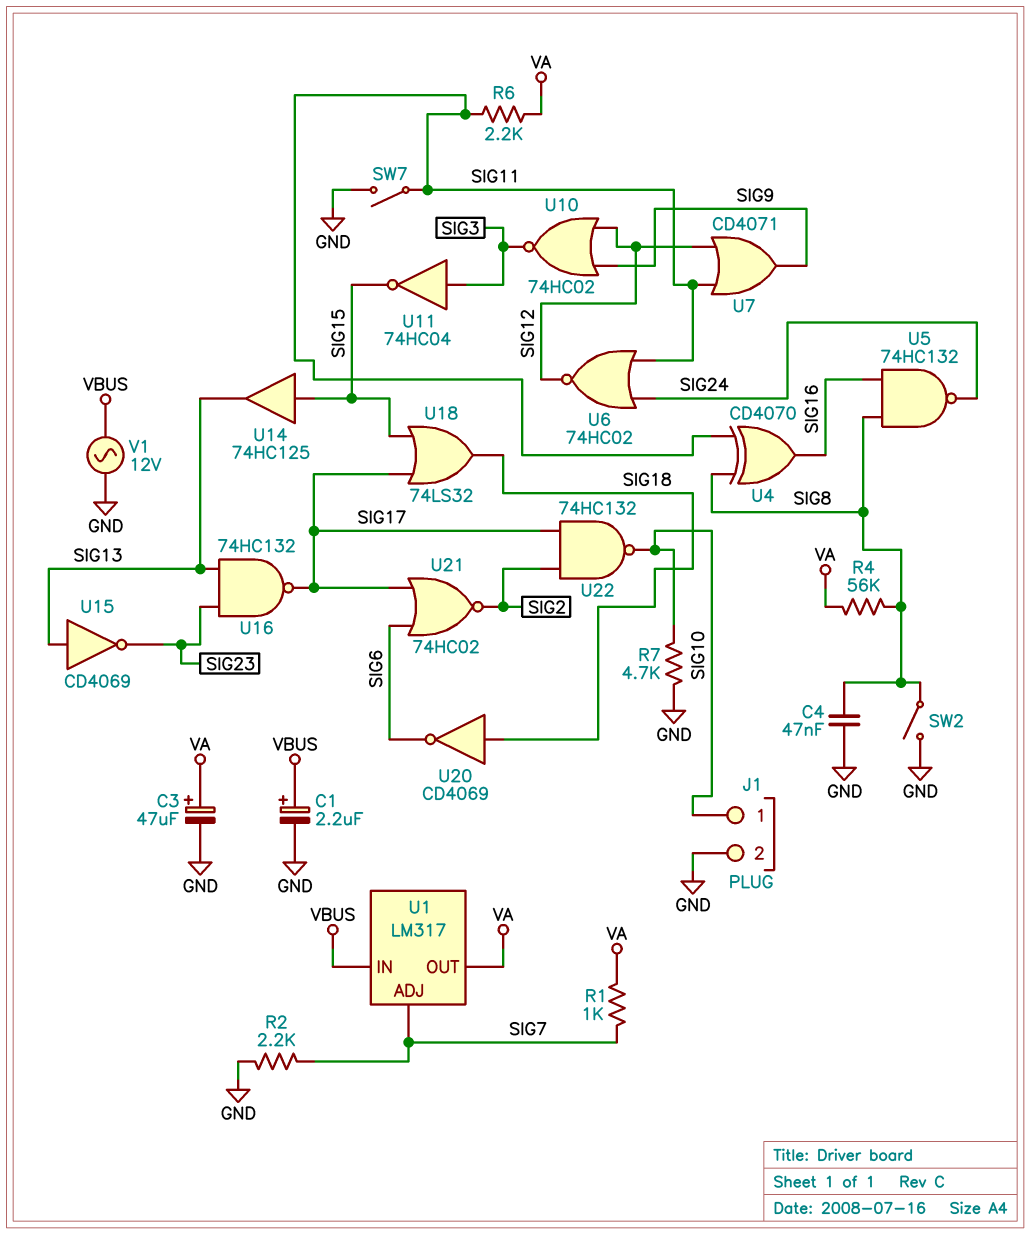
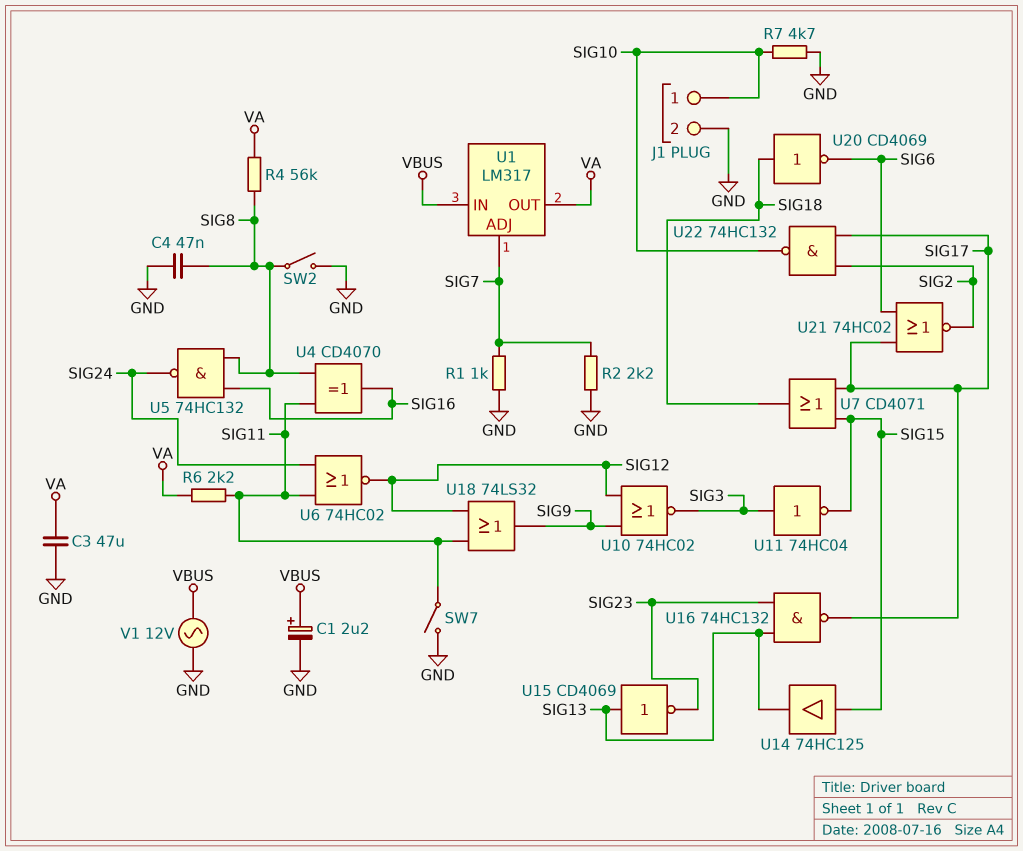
C3: 47uF (plus VA, minus GND) -> 47uF (GND, VA)
R1: 1k (SIG7, VA) -> 1k (GND, SIG7)
U7: OR CD4071 (in SIG11, in SIG12, out SIG9) -> OR CD4071 (in SIG15, in SIG17, out SIG18)
U18: OR 74LS32 (in SIG15, in SIG17, out SIG18) -> OR 74LS32 (in SIG11, in SIG12, out SIG9)

